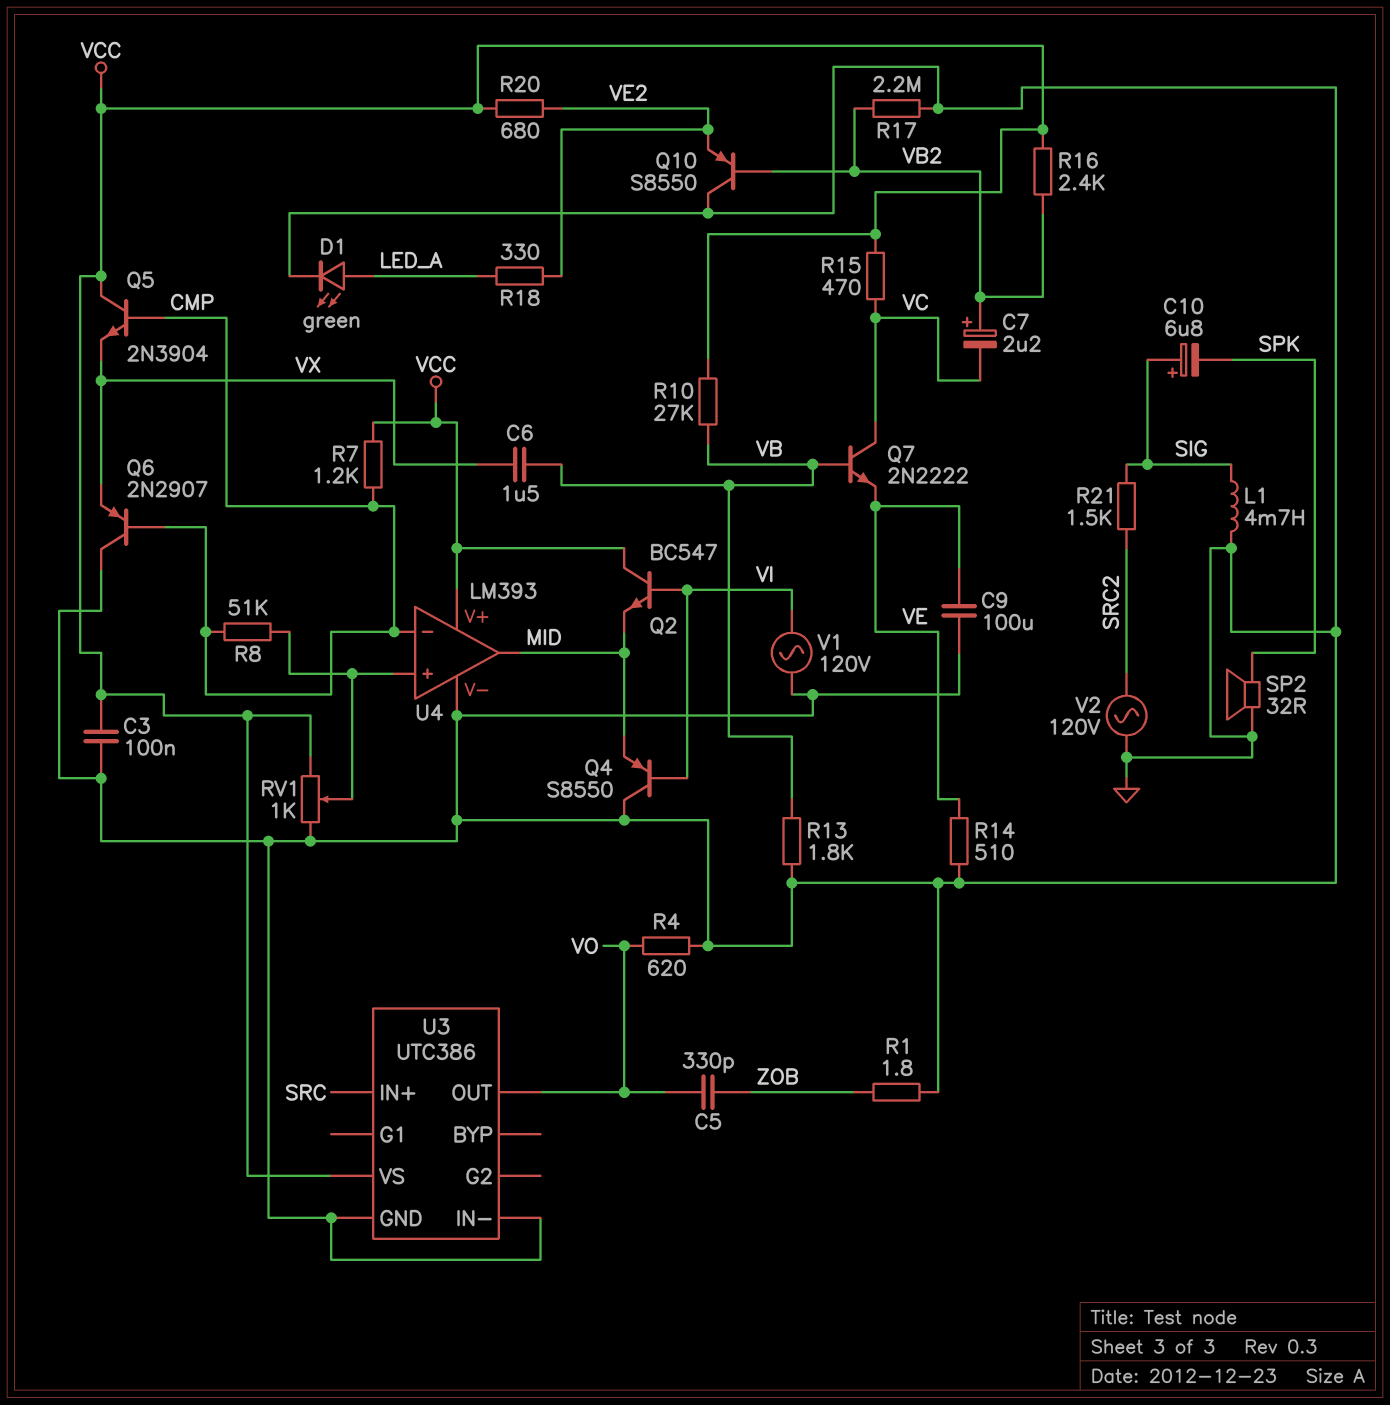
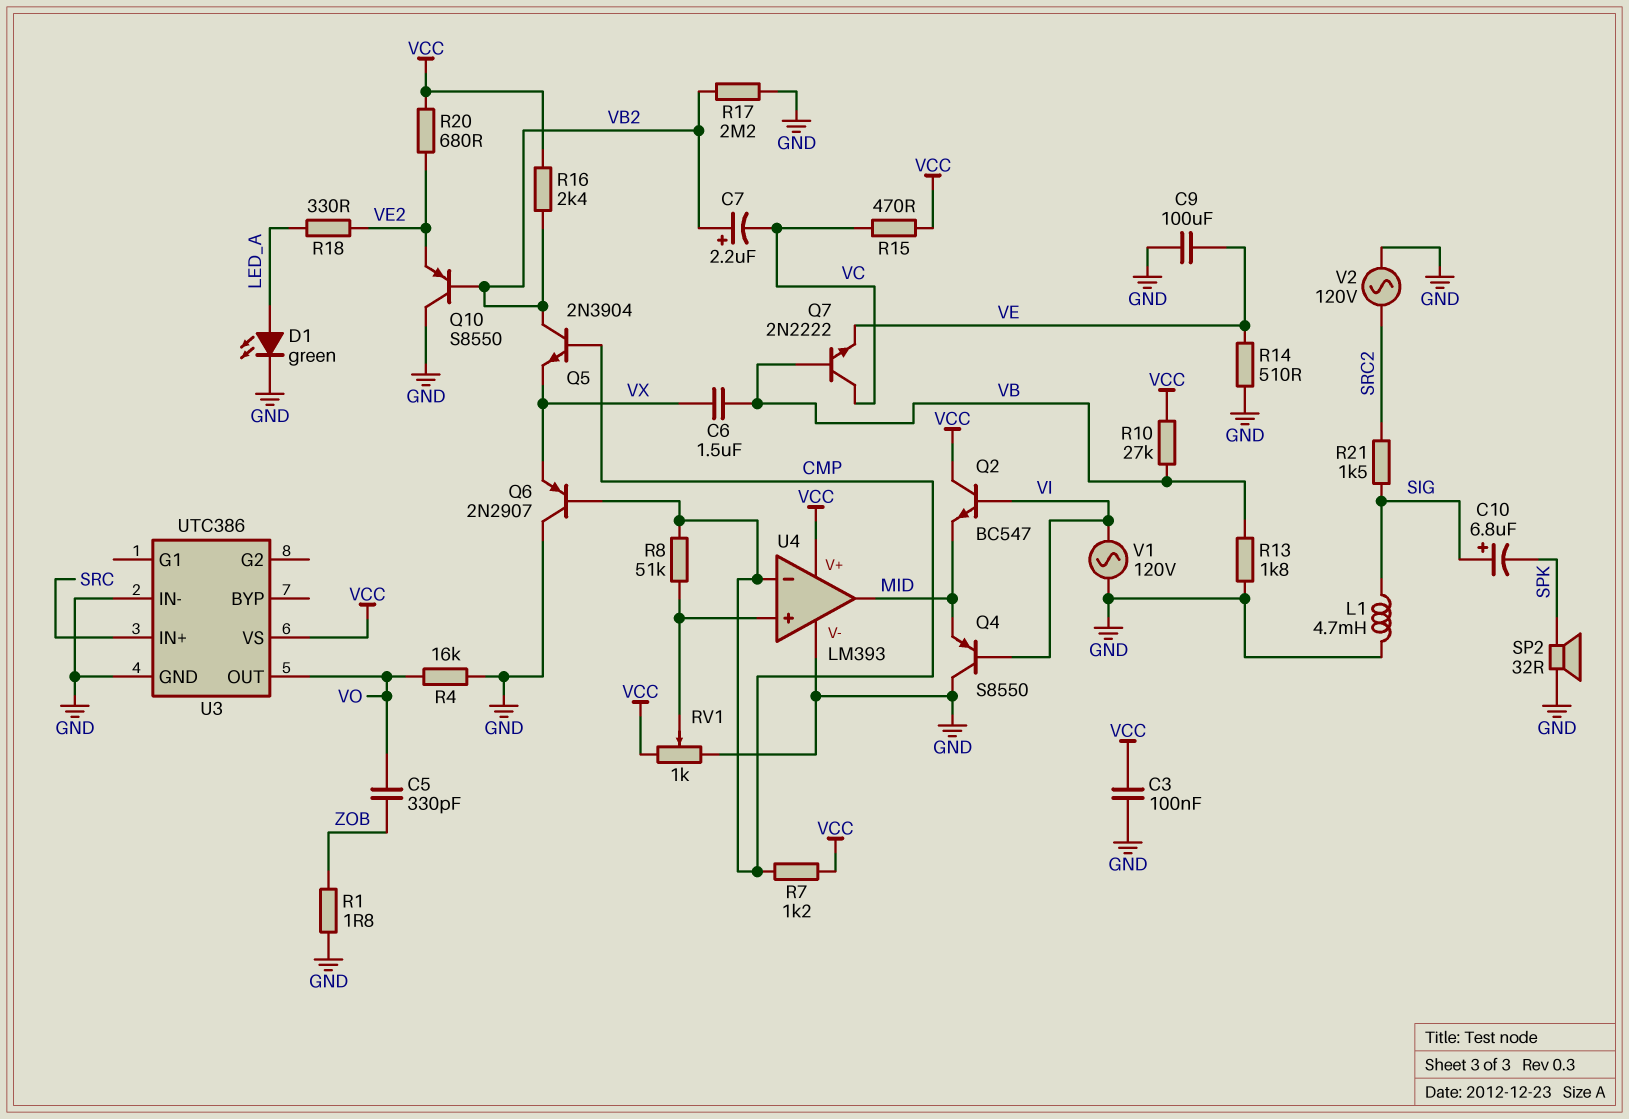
Q5: NPN 2N3904 (B CMP, C VCC, E VX) -> NPN 2N3904 (B CMP, C VB2, E VX)
R4: 620 (GND, VO) -> 16k (GND, VO)

